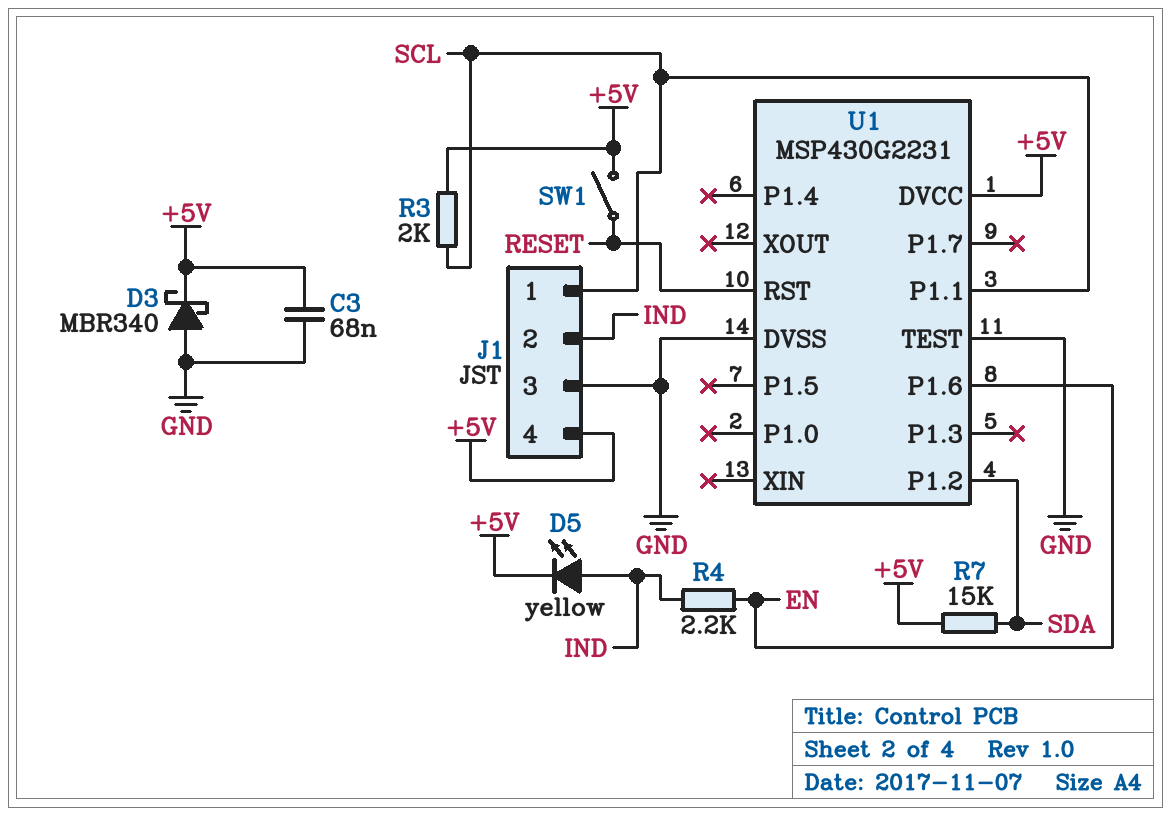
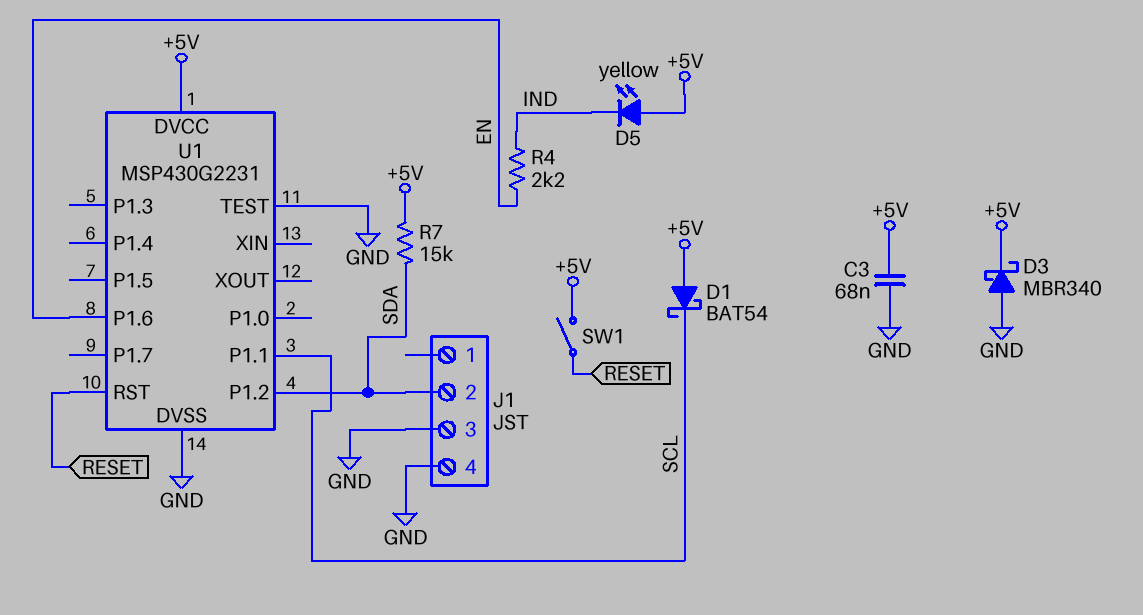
D1: none -> schottky BAT54 (A +5V, K SCL)
D5: LED yellow (A IND, K +5V) -> LED yellow (A +5V, K IND)
J1 pin 1: SCL -> none
J1 pin 2: IND -> SDA
J1 pin 4: +5V -> GND
R3: 2k (+5V, SCL) -> none

